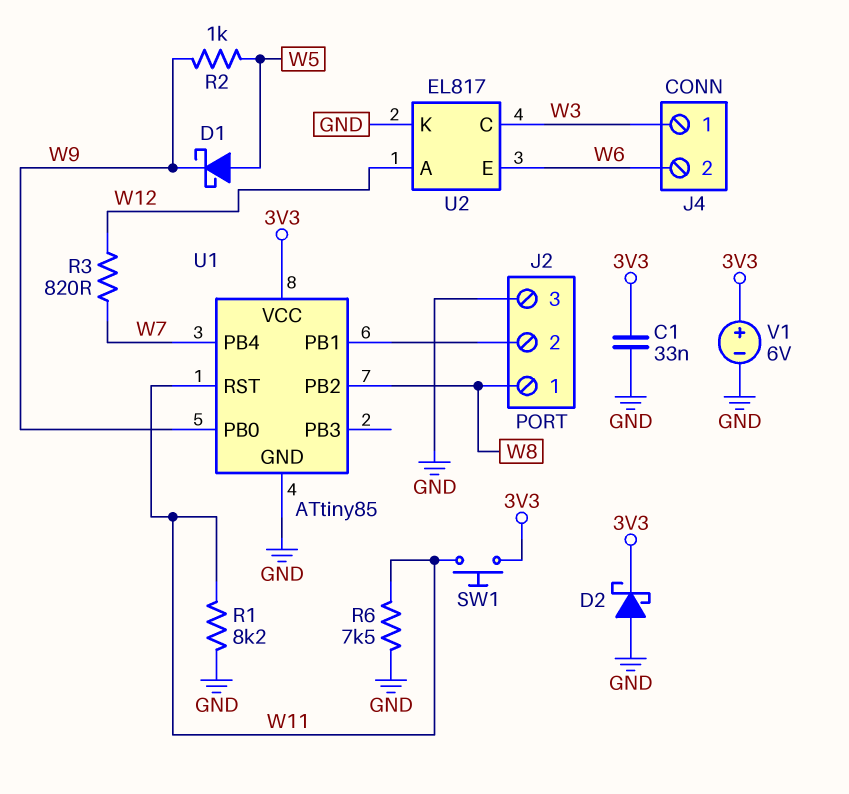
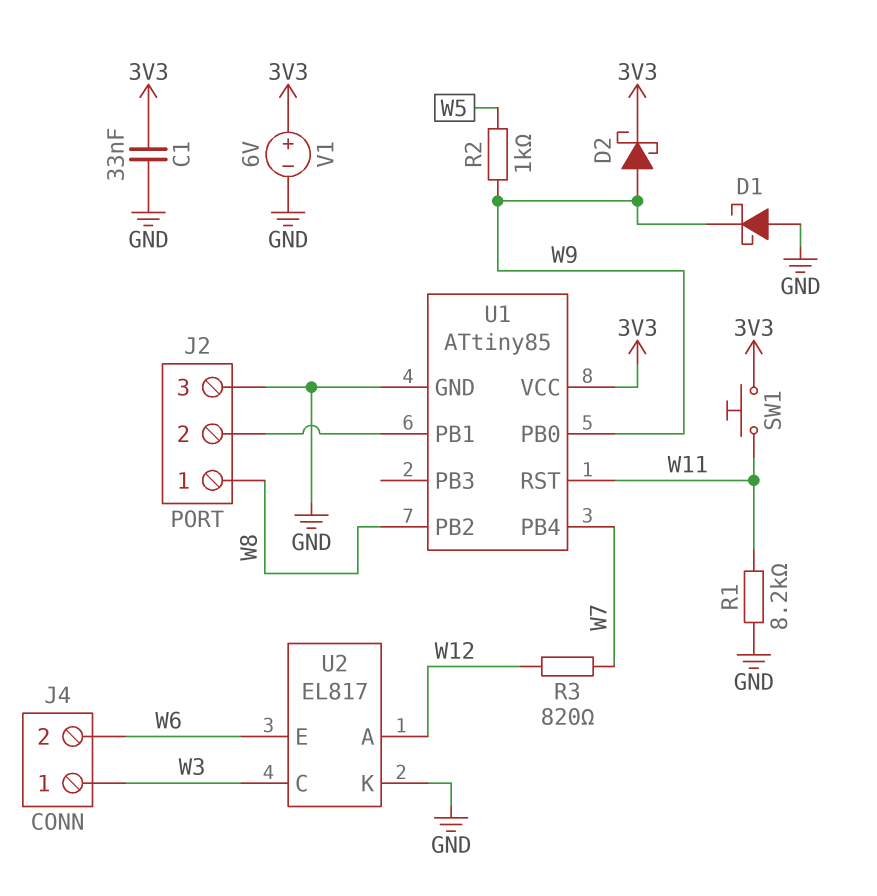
D1: schottky (A W5, K W9) -> schottky (A GND, K W9)
D2: schottky (A GND, K 3V3) -> schottky (A W9, K 3V3)
R6: 7.5k (GND, W11) -> none

